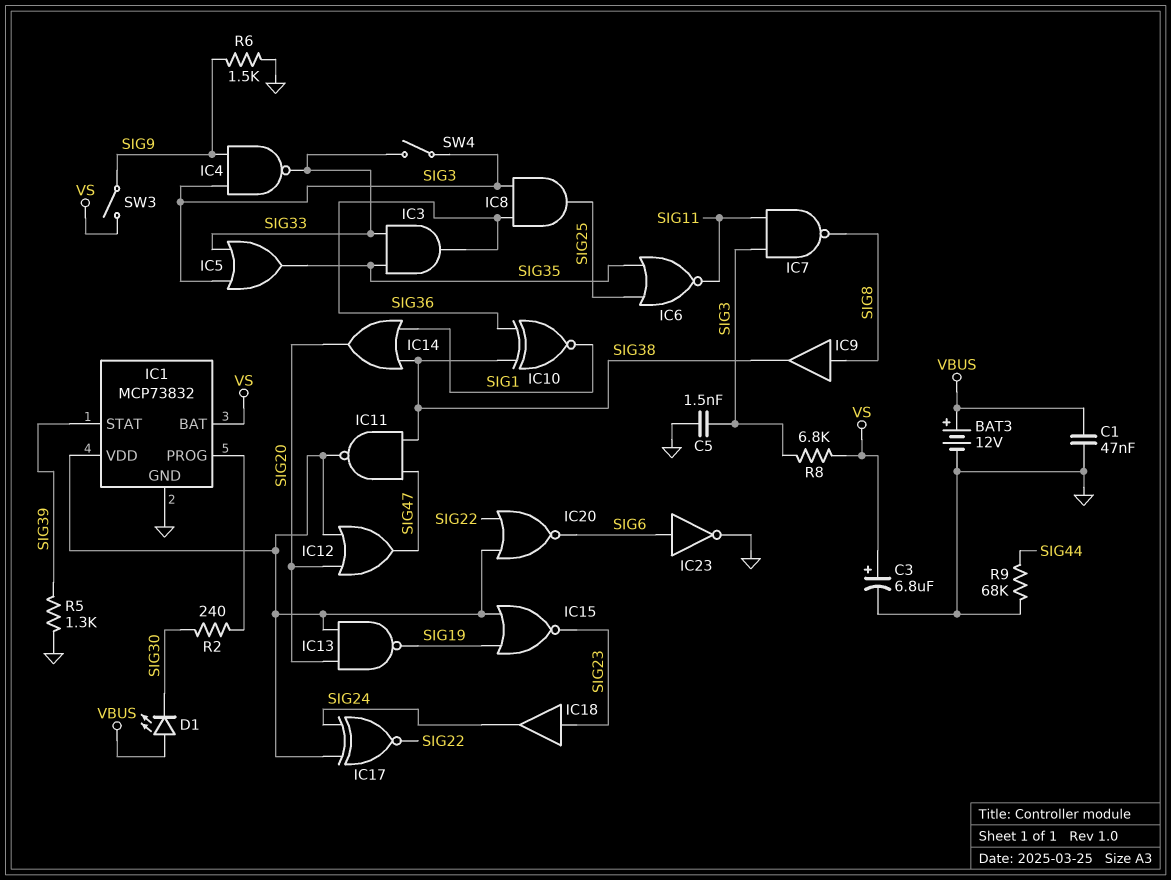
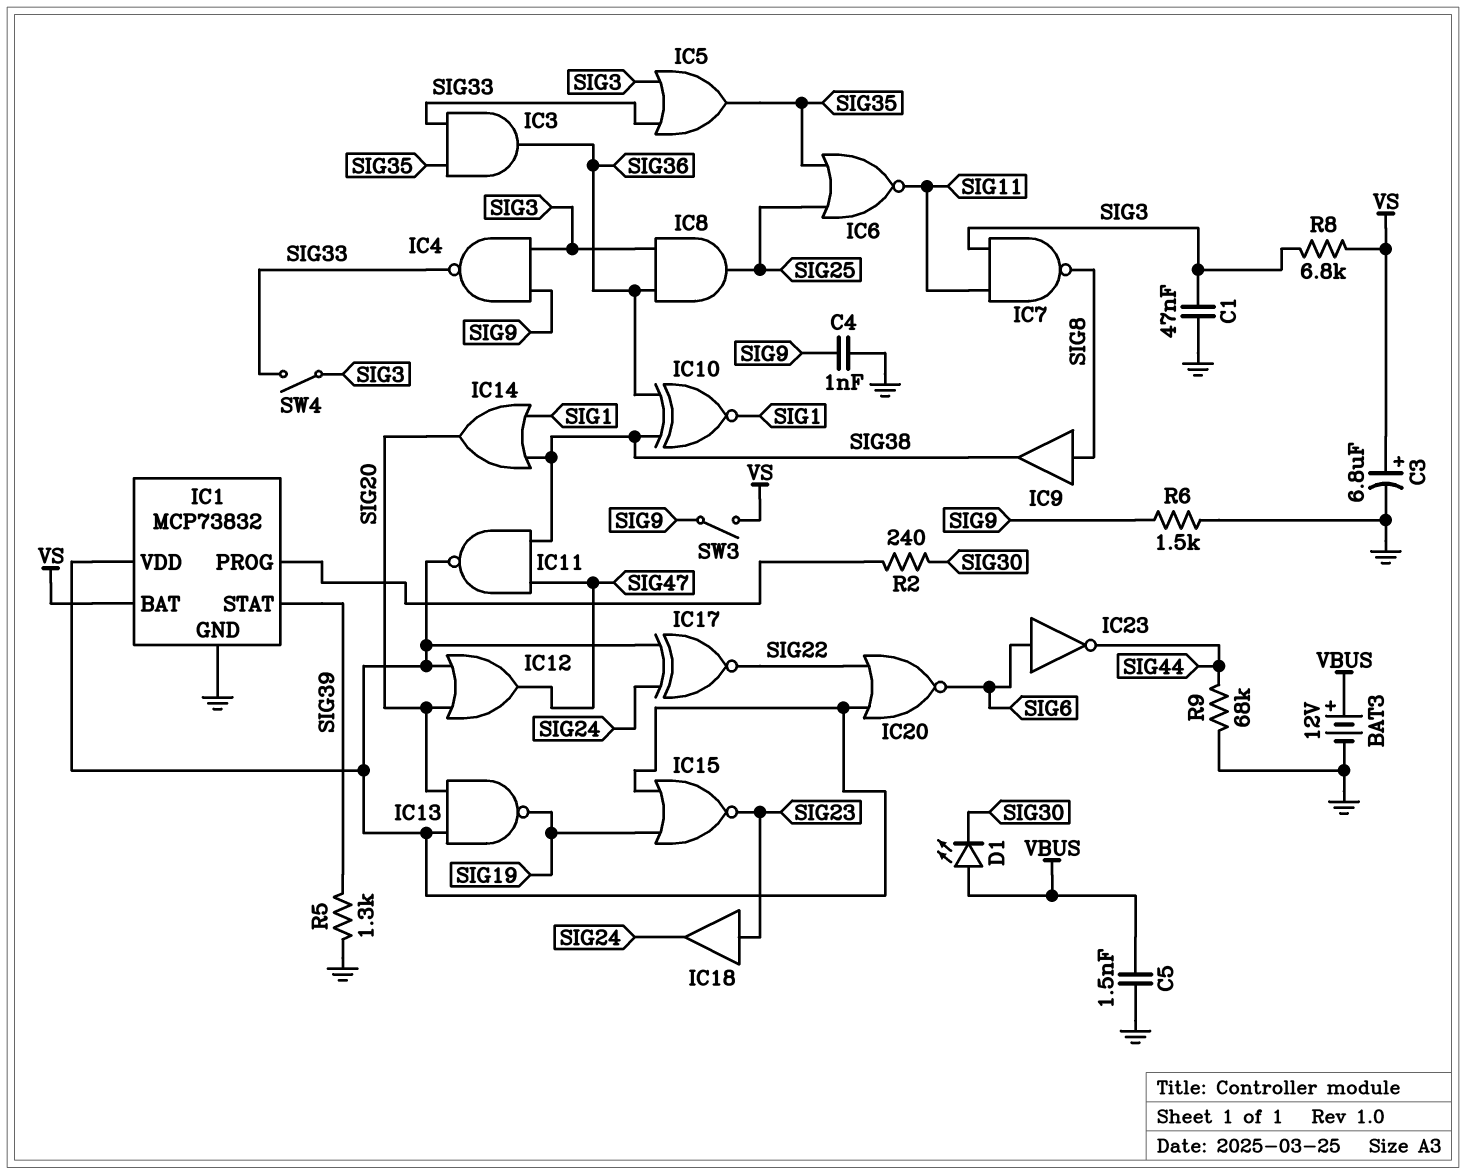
C1: 47nF (GND, VBUS) -> 47nF (GND, SIG3)
C4: none -> 1nF (GND, SIG9)
C5: 1.5nF (GND, SIG3) -> 1.5nF (GND, VBUS)
IC23: NOT (in SIG6, out GND) -> NOT (in SIG6, out SIG44)

